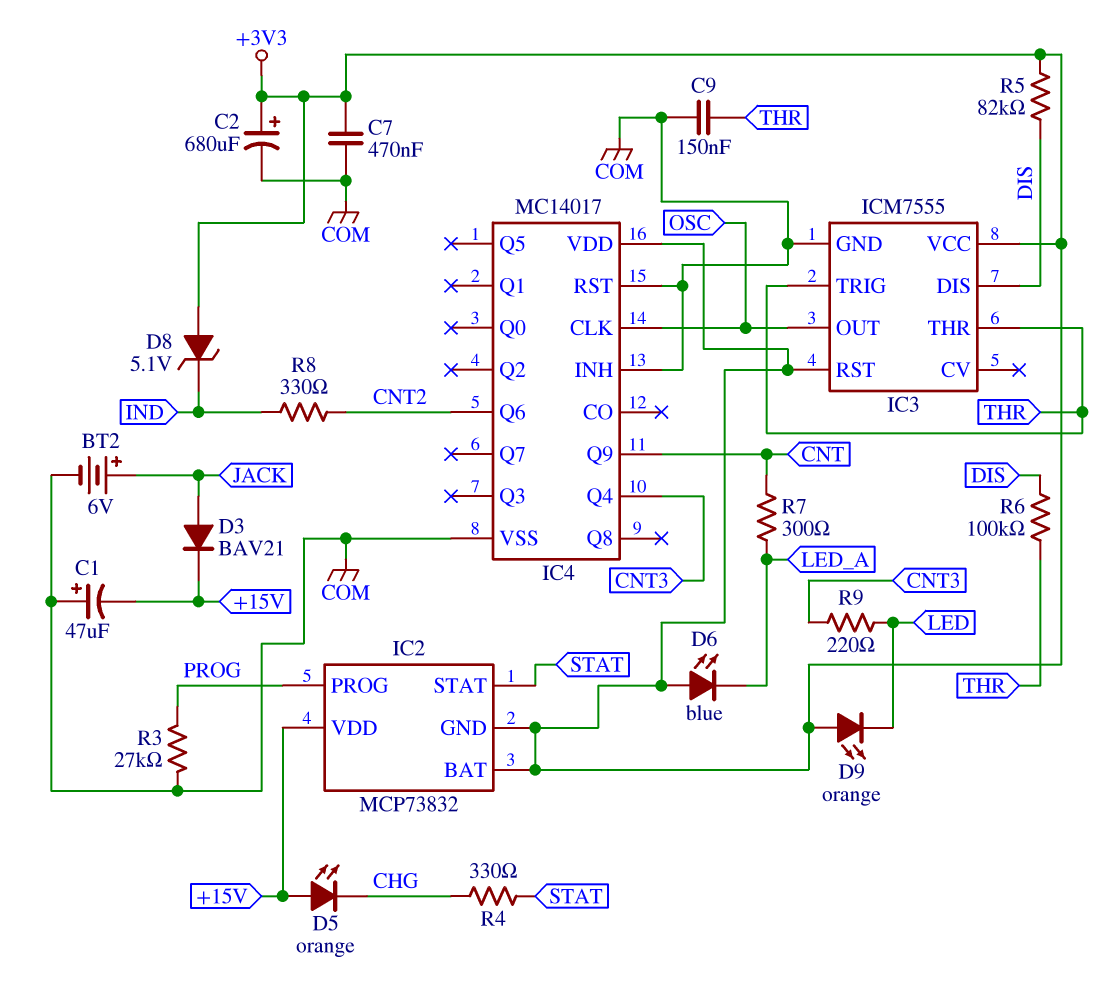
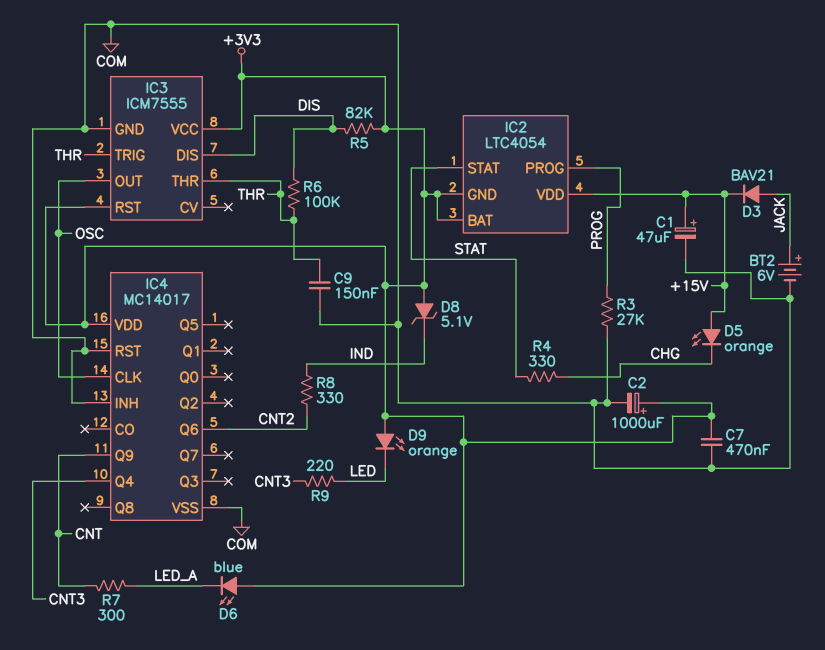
C1: 47uF (plus COM, minus +15V) -> 47uF (plus +15V, minus COM)
C2: 680uF (plus +3V3, minus COM) -> 1000uF (plus +3V3, minus COM)
IC2: MCP73832 -> LTC4054

